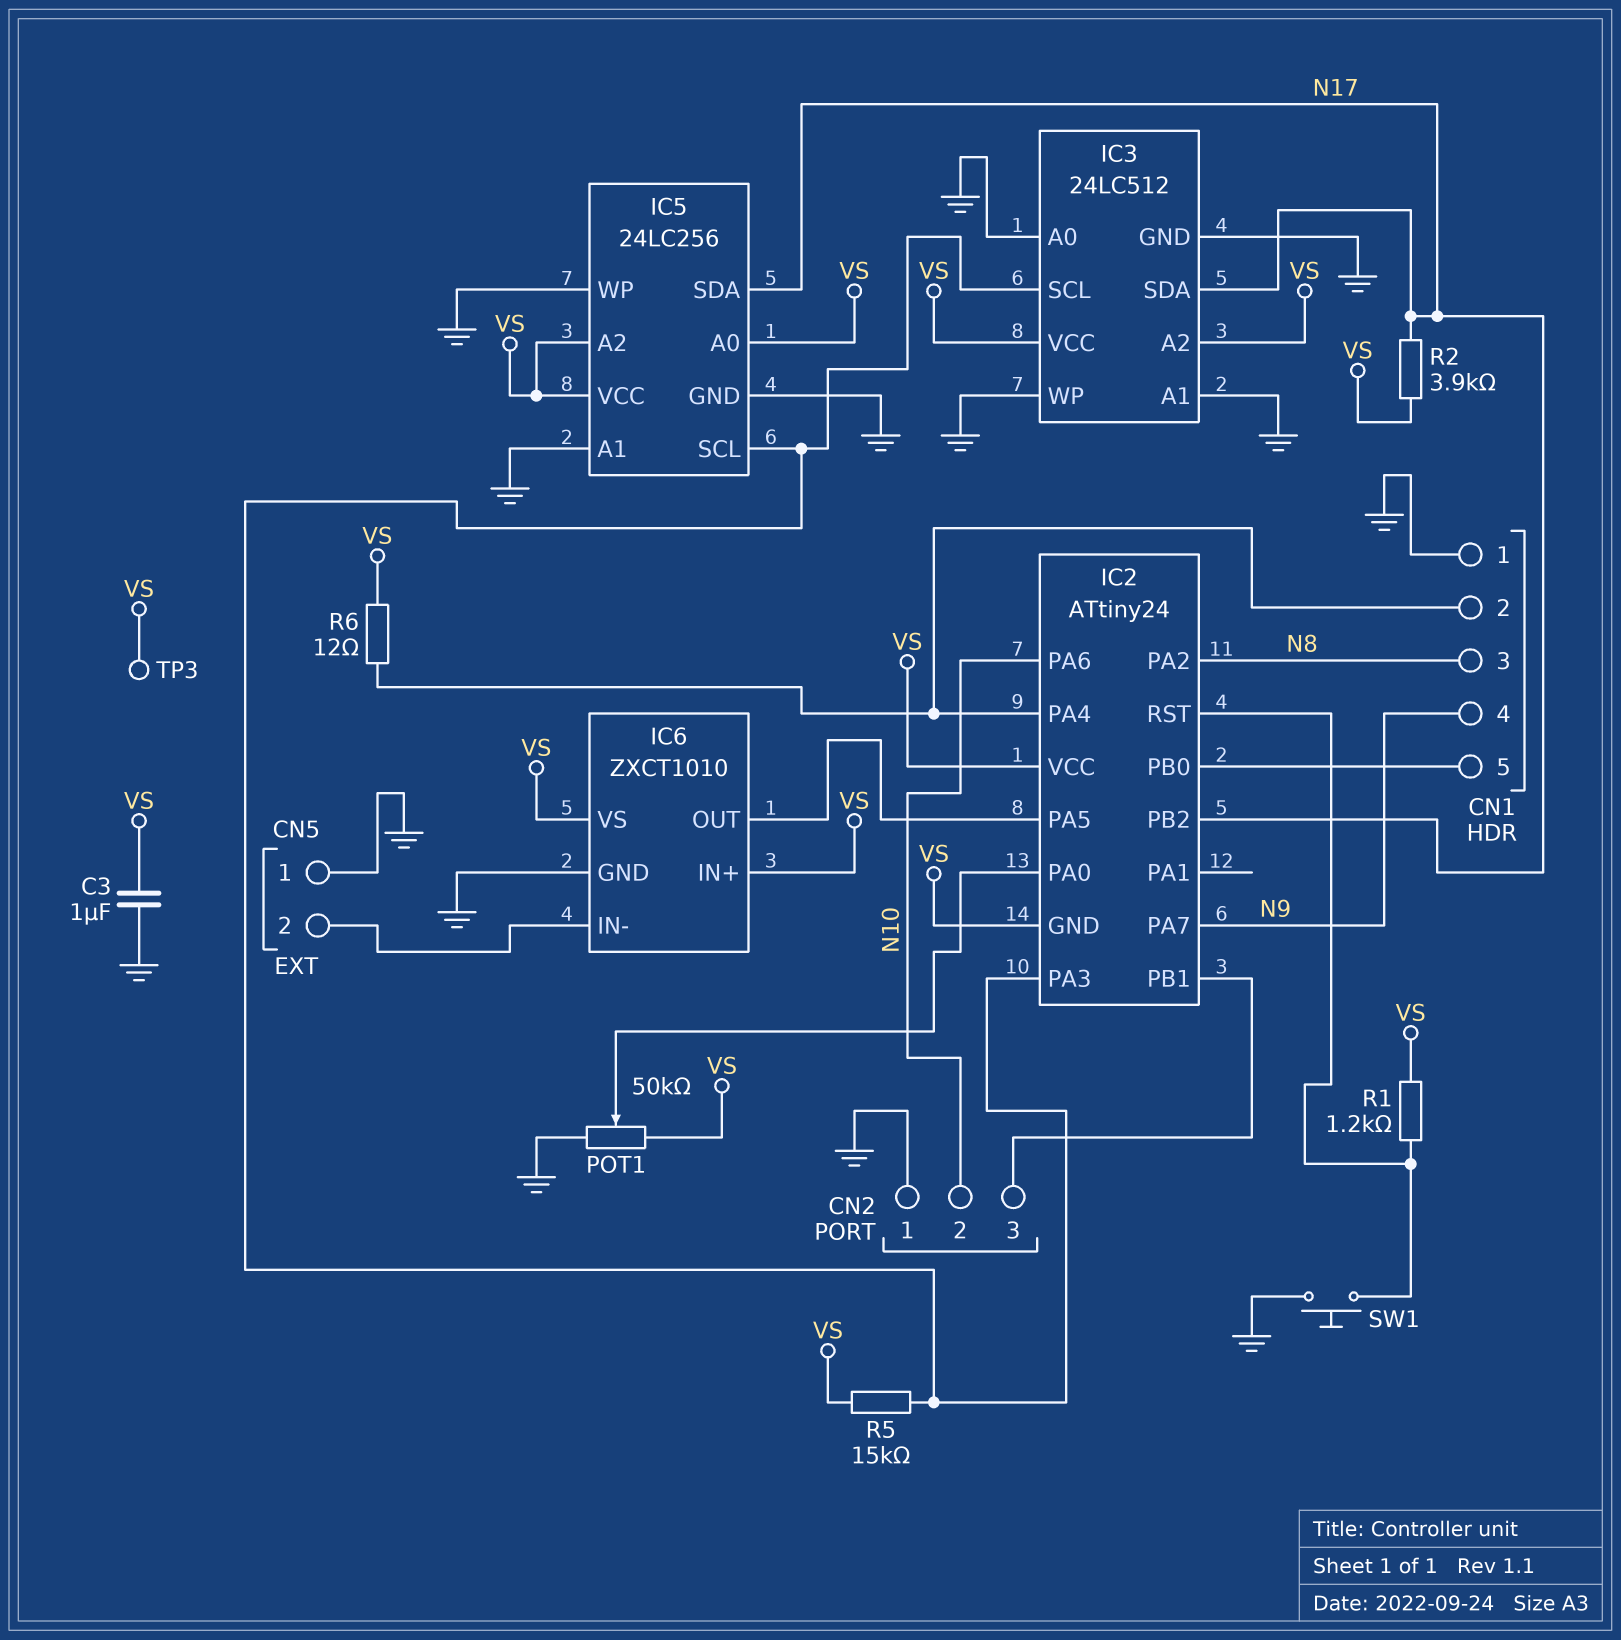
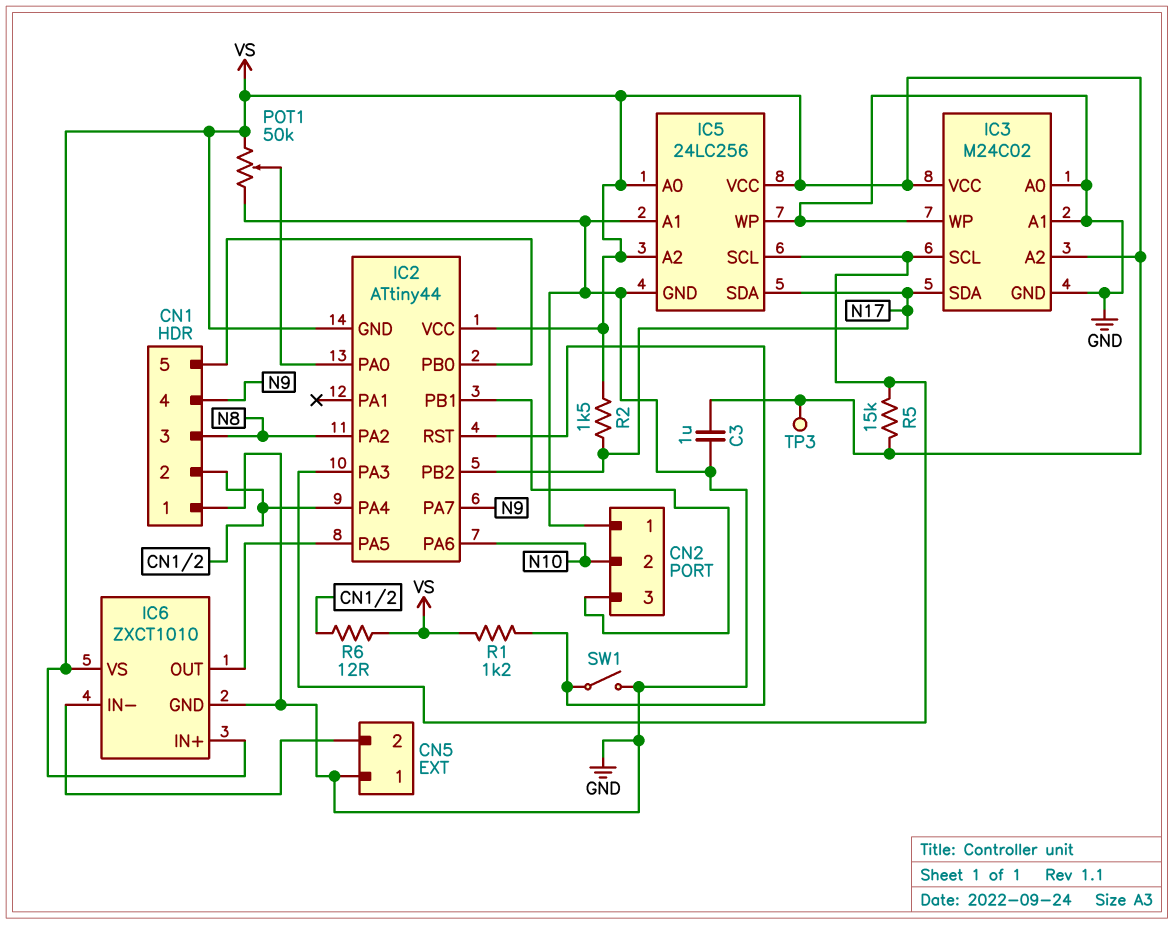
IC2: ATtiny24 -> ATtiny44
IC3: 24LC512 -> M24C02
R2: 3.9k (N17, VS) -> 1.5k (N17, VS)
SW1: button (GND, IC2/RST) -> switch (GND, IC2/RST)

